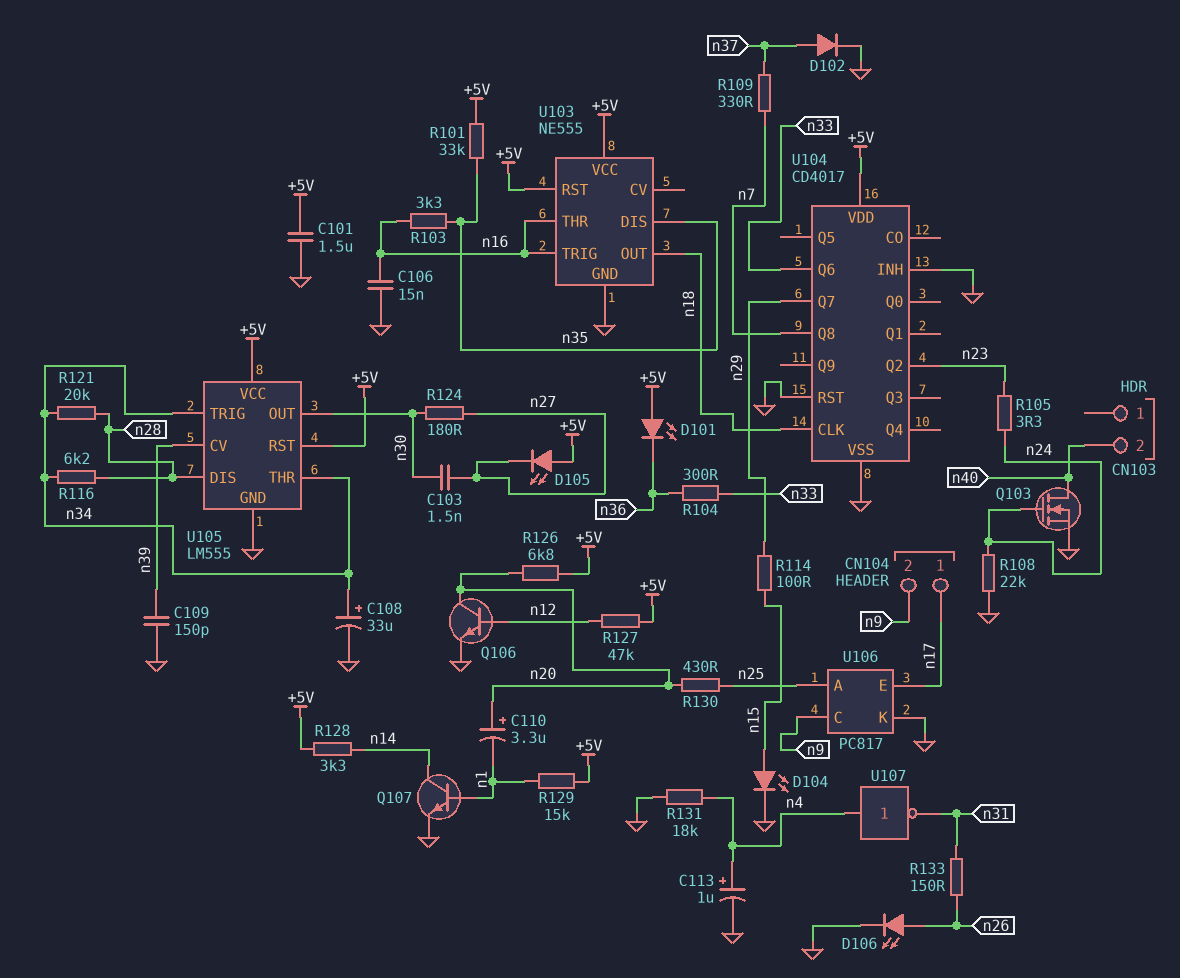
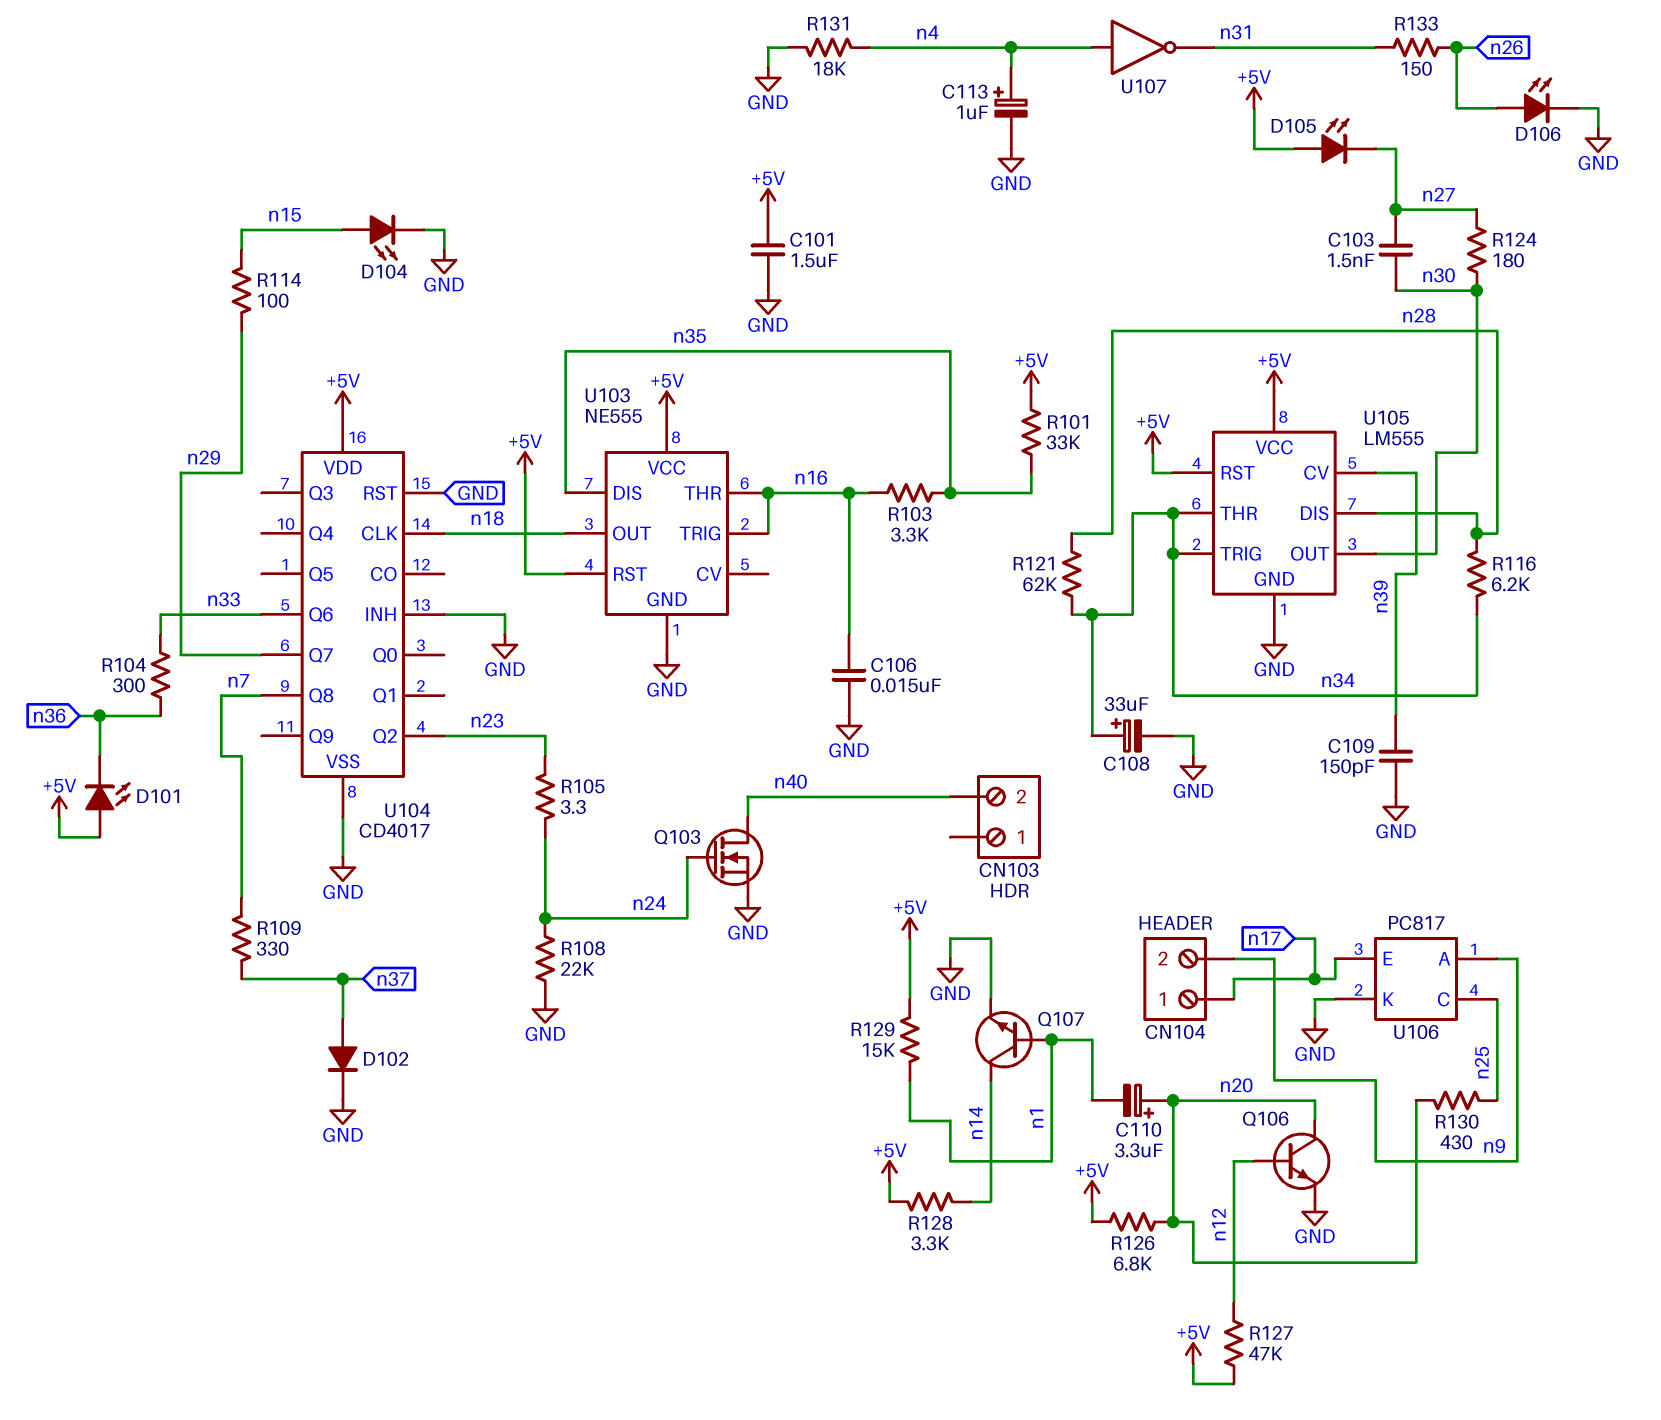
R121: 20k (n28, n34) -> 62k (n28, n34)
U106 pin A: n25 -> n9
U106 pin C: n9 -> n25

